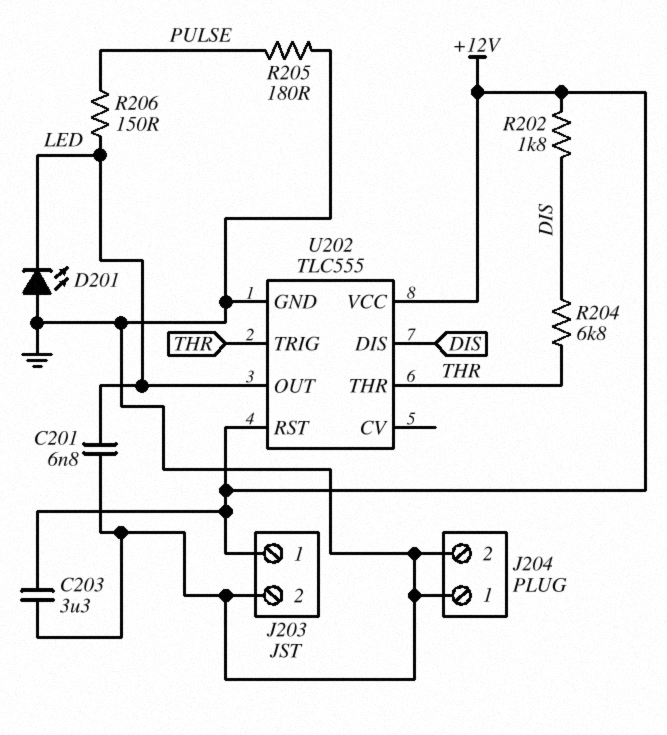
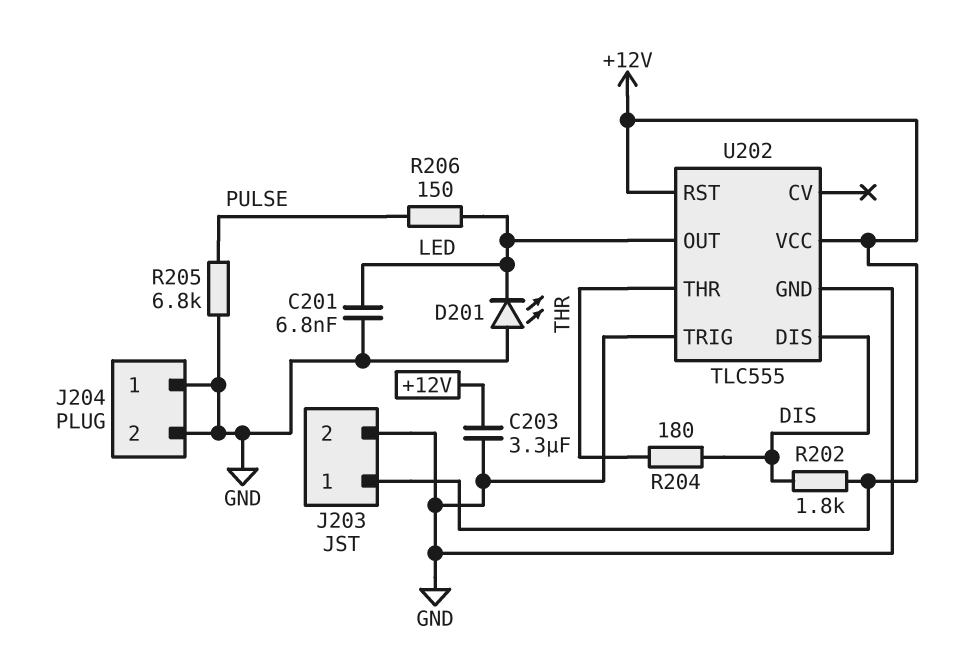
R204: 6.8k (DIS, THR) -> 180 (DIS, THR)
R205: 180 (GND, PULSE) -> 6.8k (GND, PULSE)
U202 pin TRIG: THR -> GND

